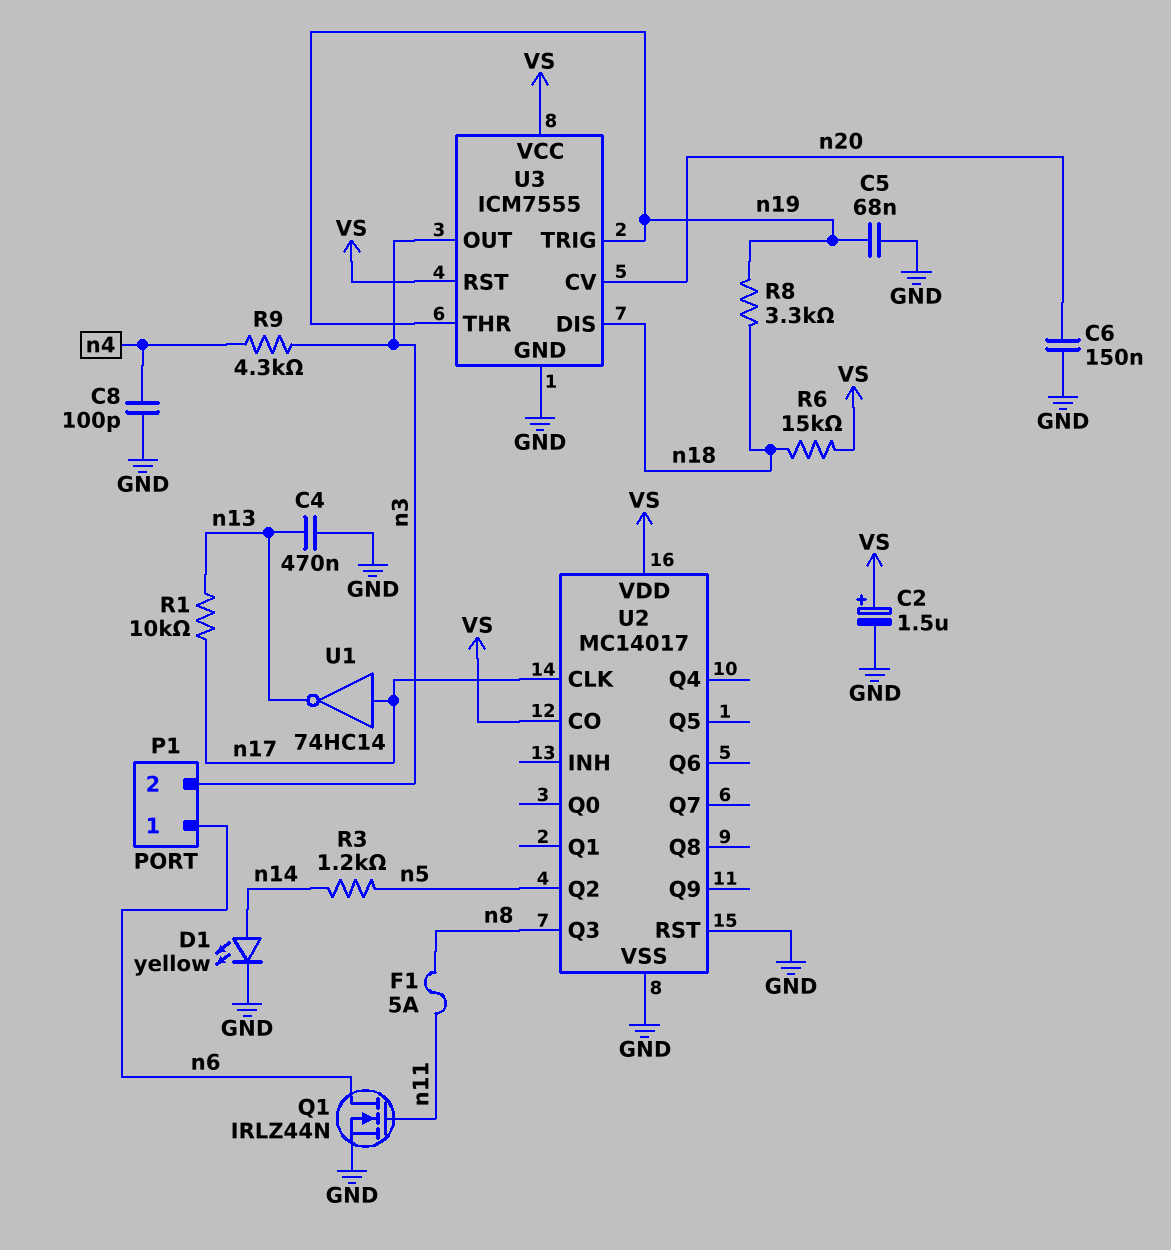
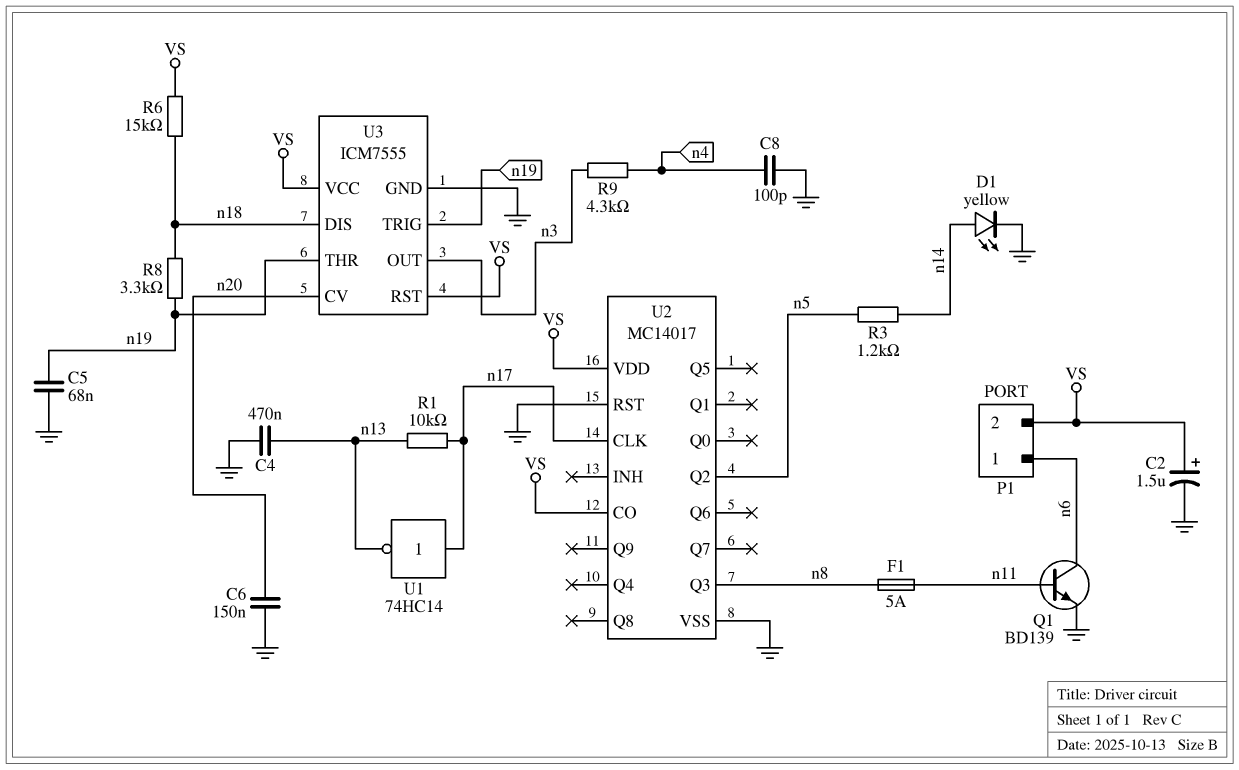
P1 pin 2: n3 -> VS
Q1: NMOS IRLZ44N (G n11, D n6, S GND) -> NPN BD139 (B n11, C n6, E GND)

